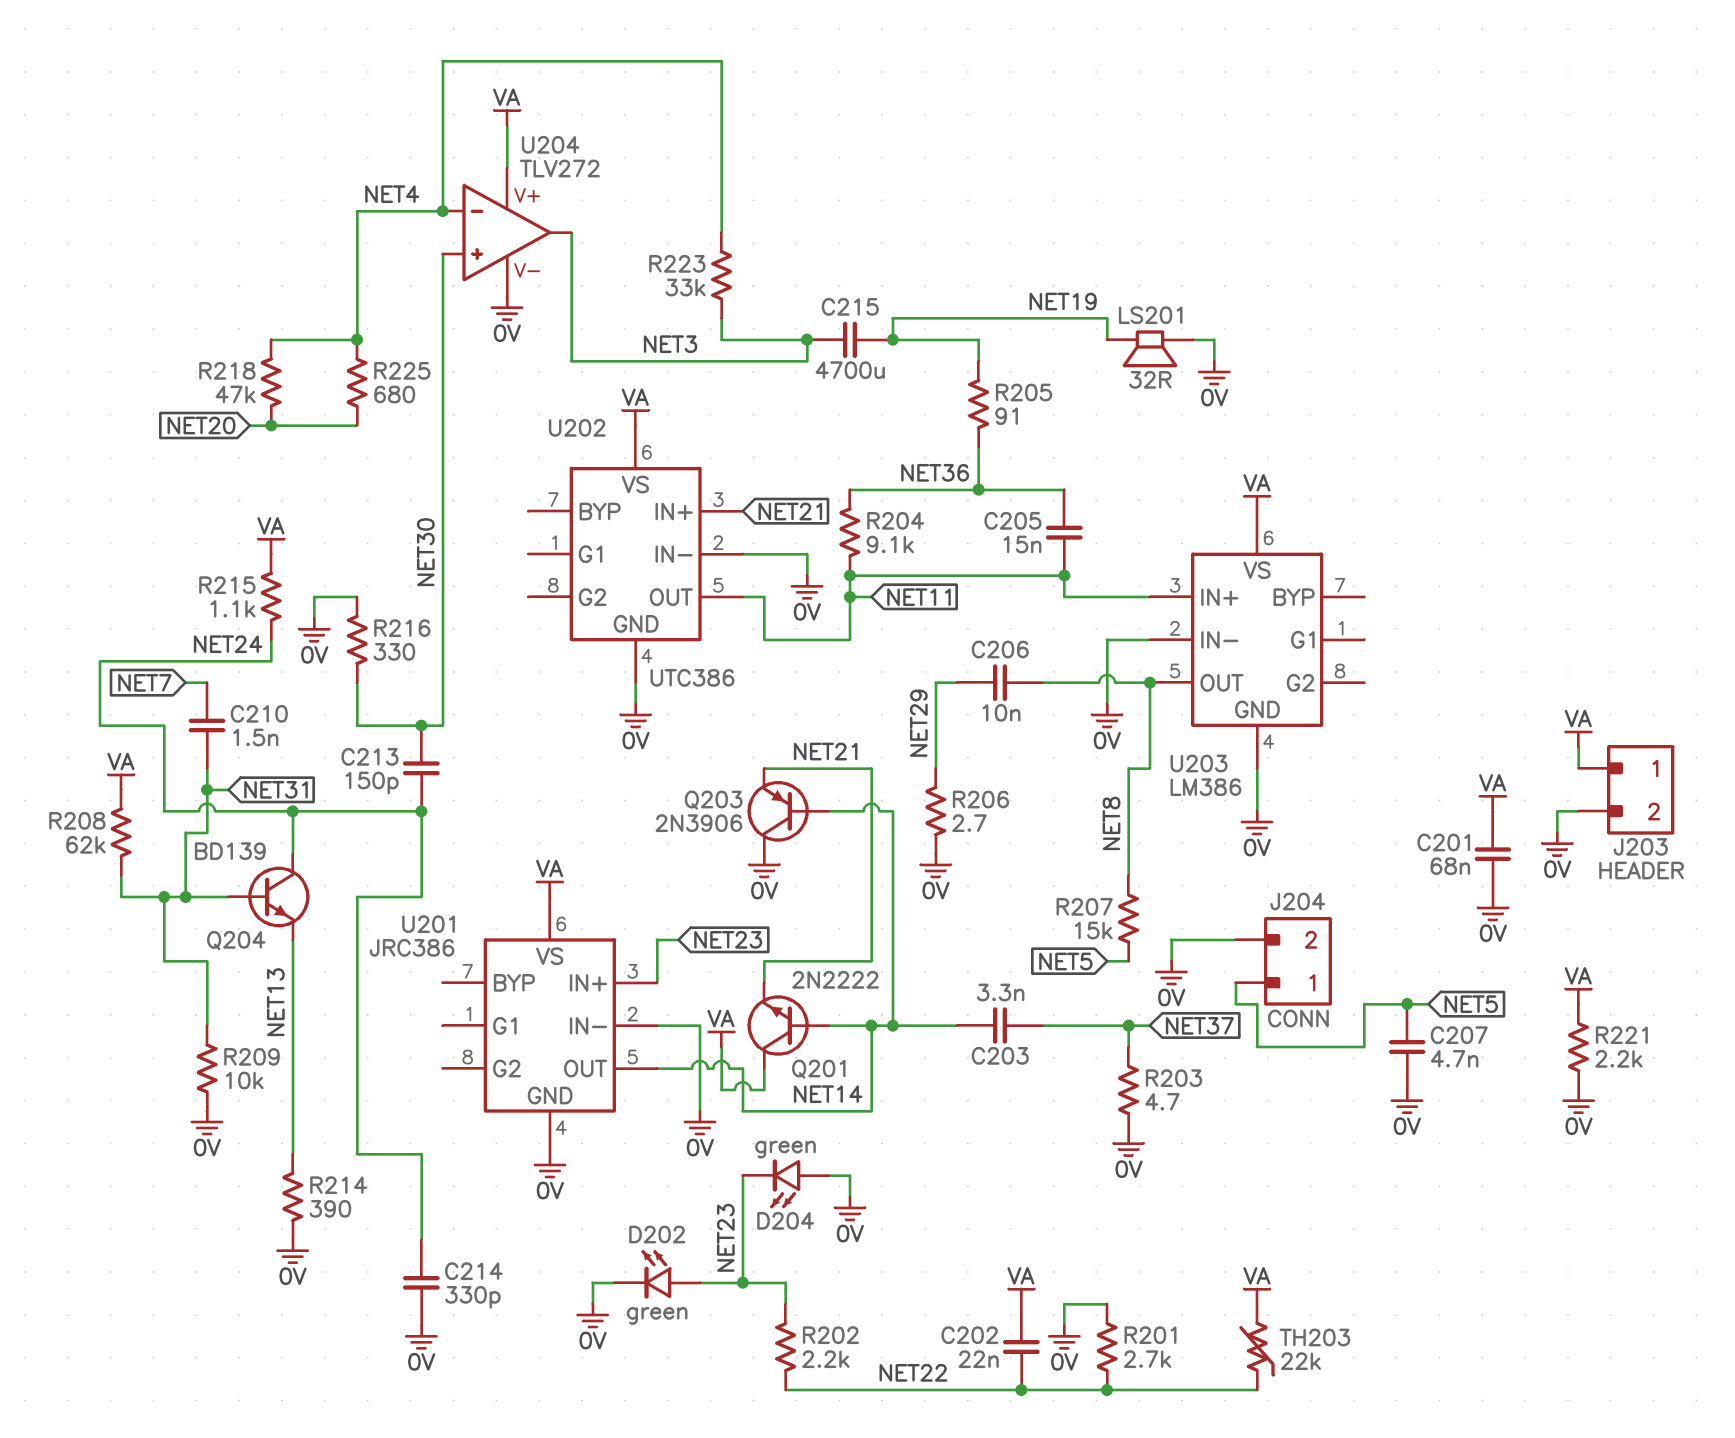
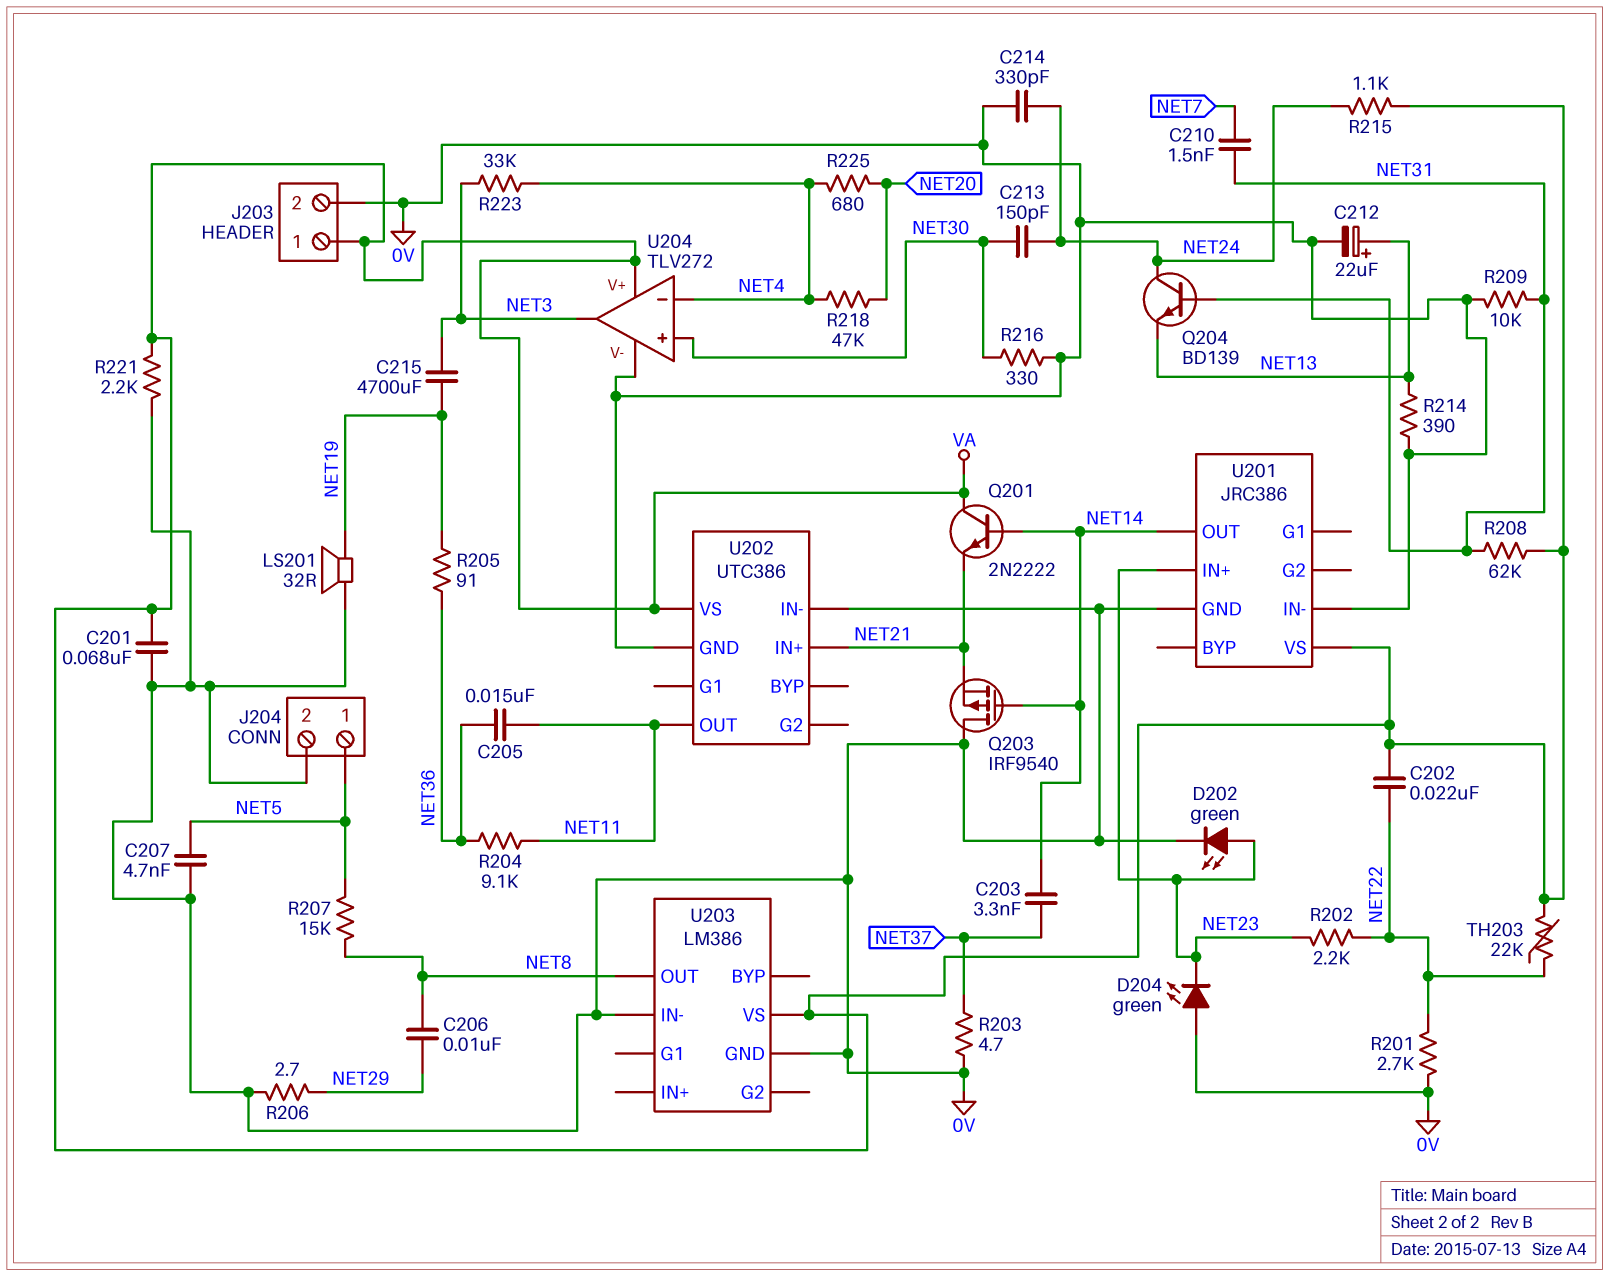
C212: none -> 22uF (plus NET13, minus 0V)
Q203: PNP 2N3906 (B NET14, C 0V, E NET21) -> PMOS IRF9540 (G NET14, D 0V, S NET21)
U203 pin IN+: NET11 -> none

